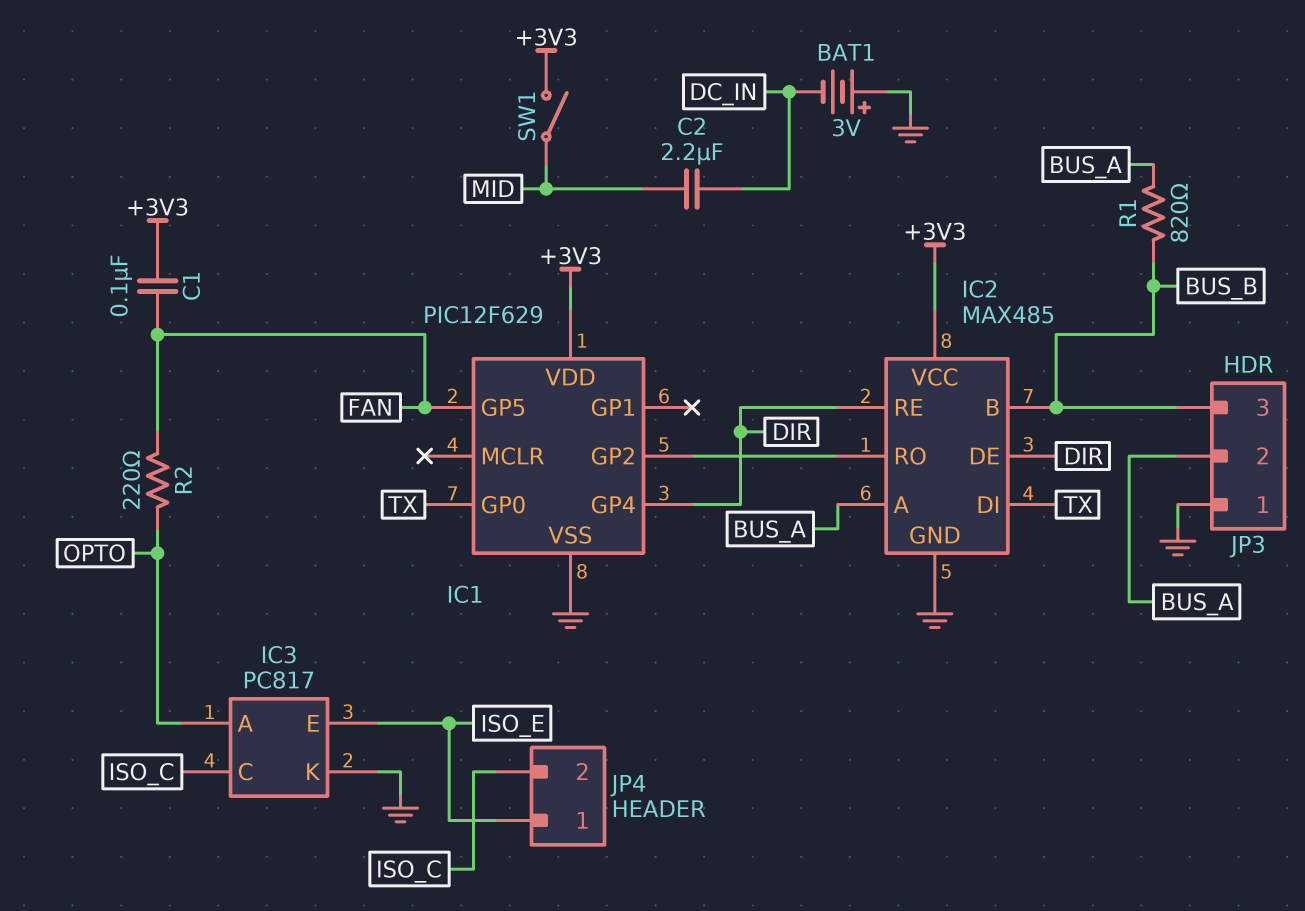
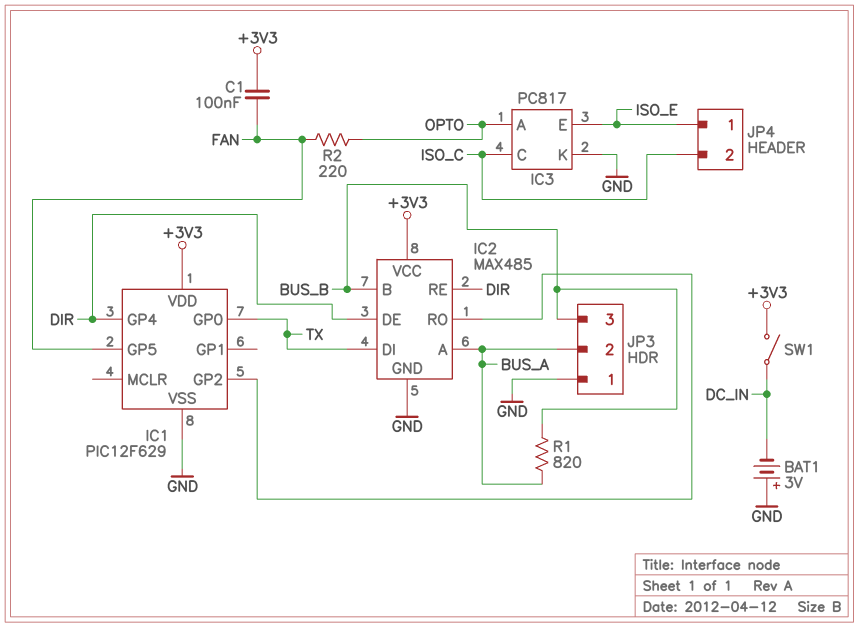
C2: 2.2uF (DC_IN, MID) -> none
SW1: switch (+3V3, MID) -> switch (+3V3, DC_IN)

